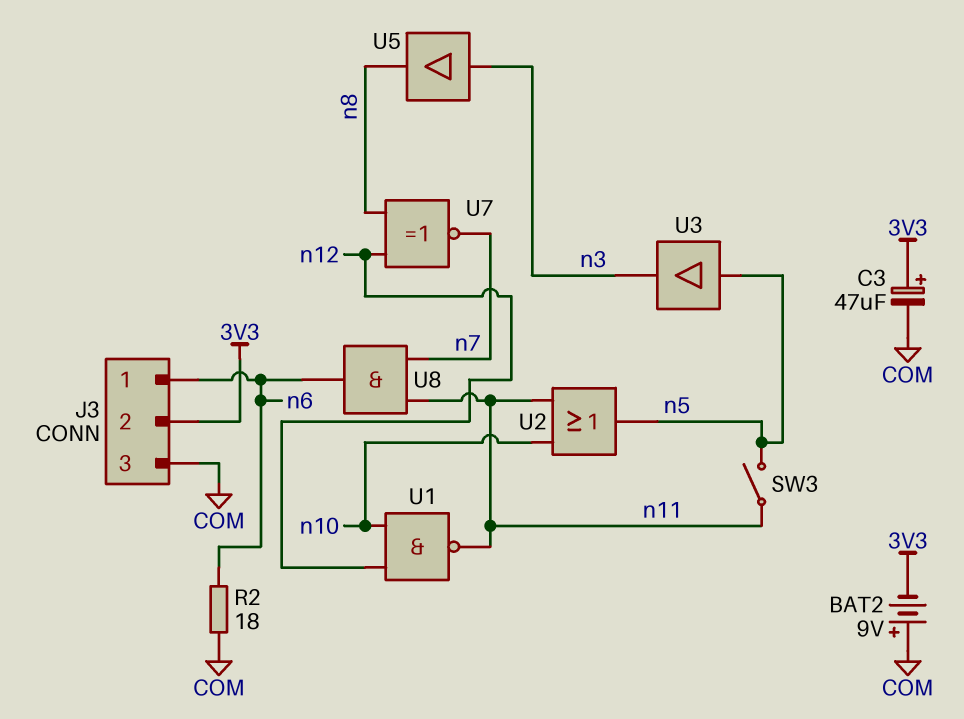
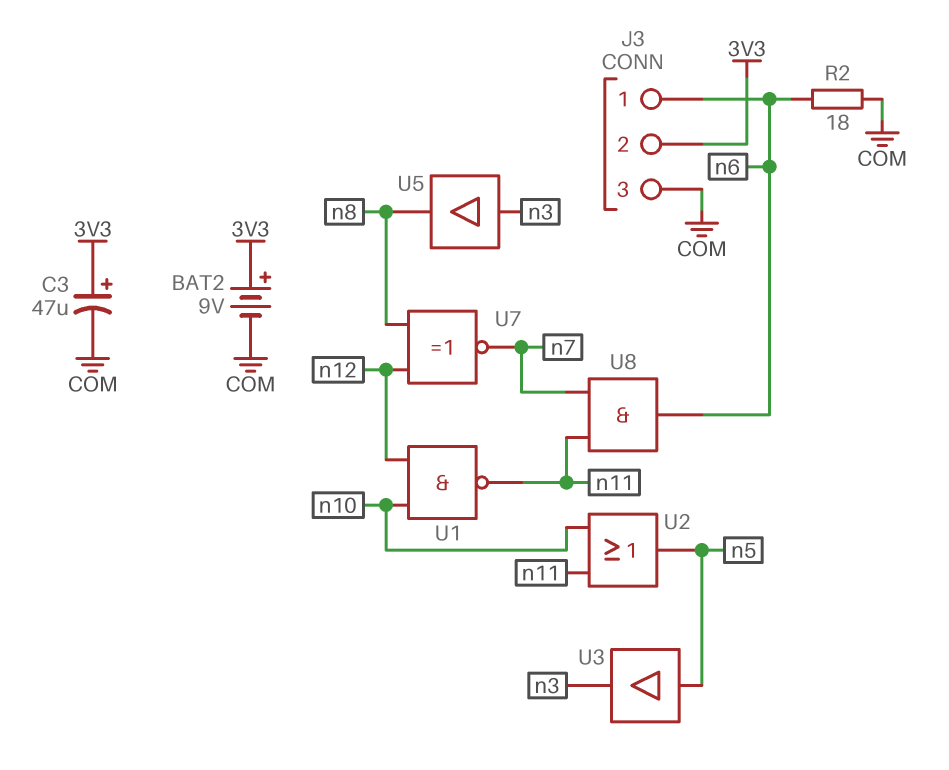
BAT2: 9V (plus COM, minus 3V3) -> 9V (plus 3V3, minus COM)
SW3: switch (n5, n11) -> none

